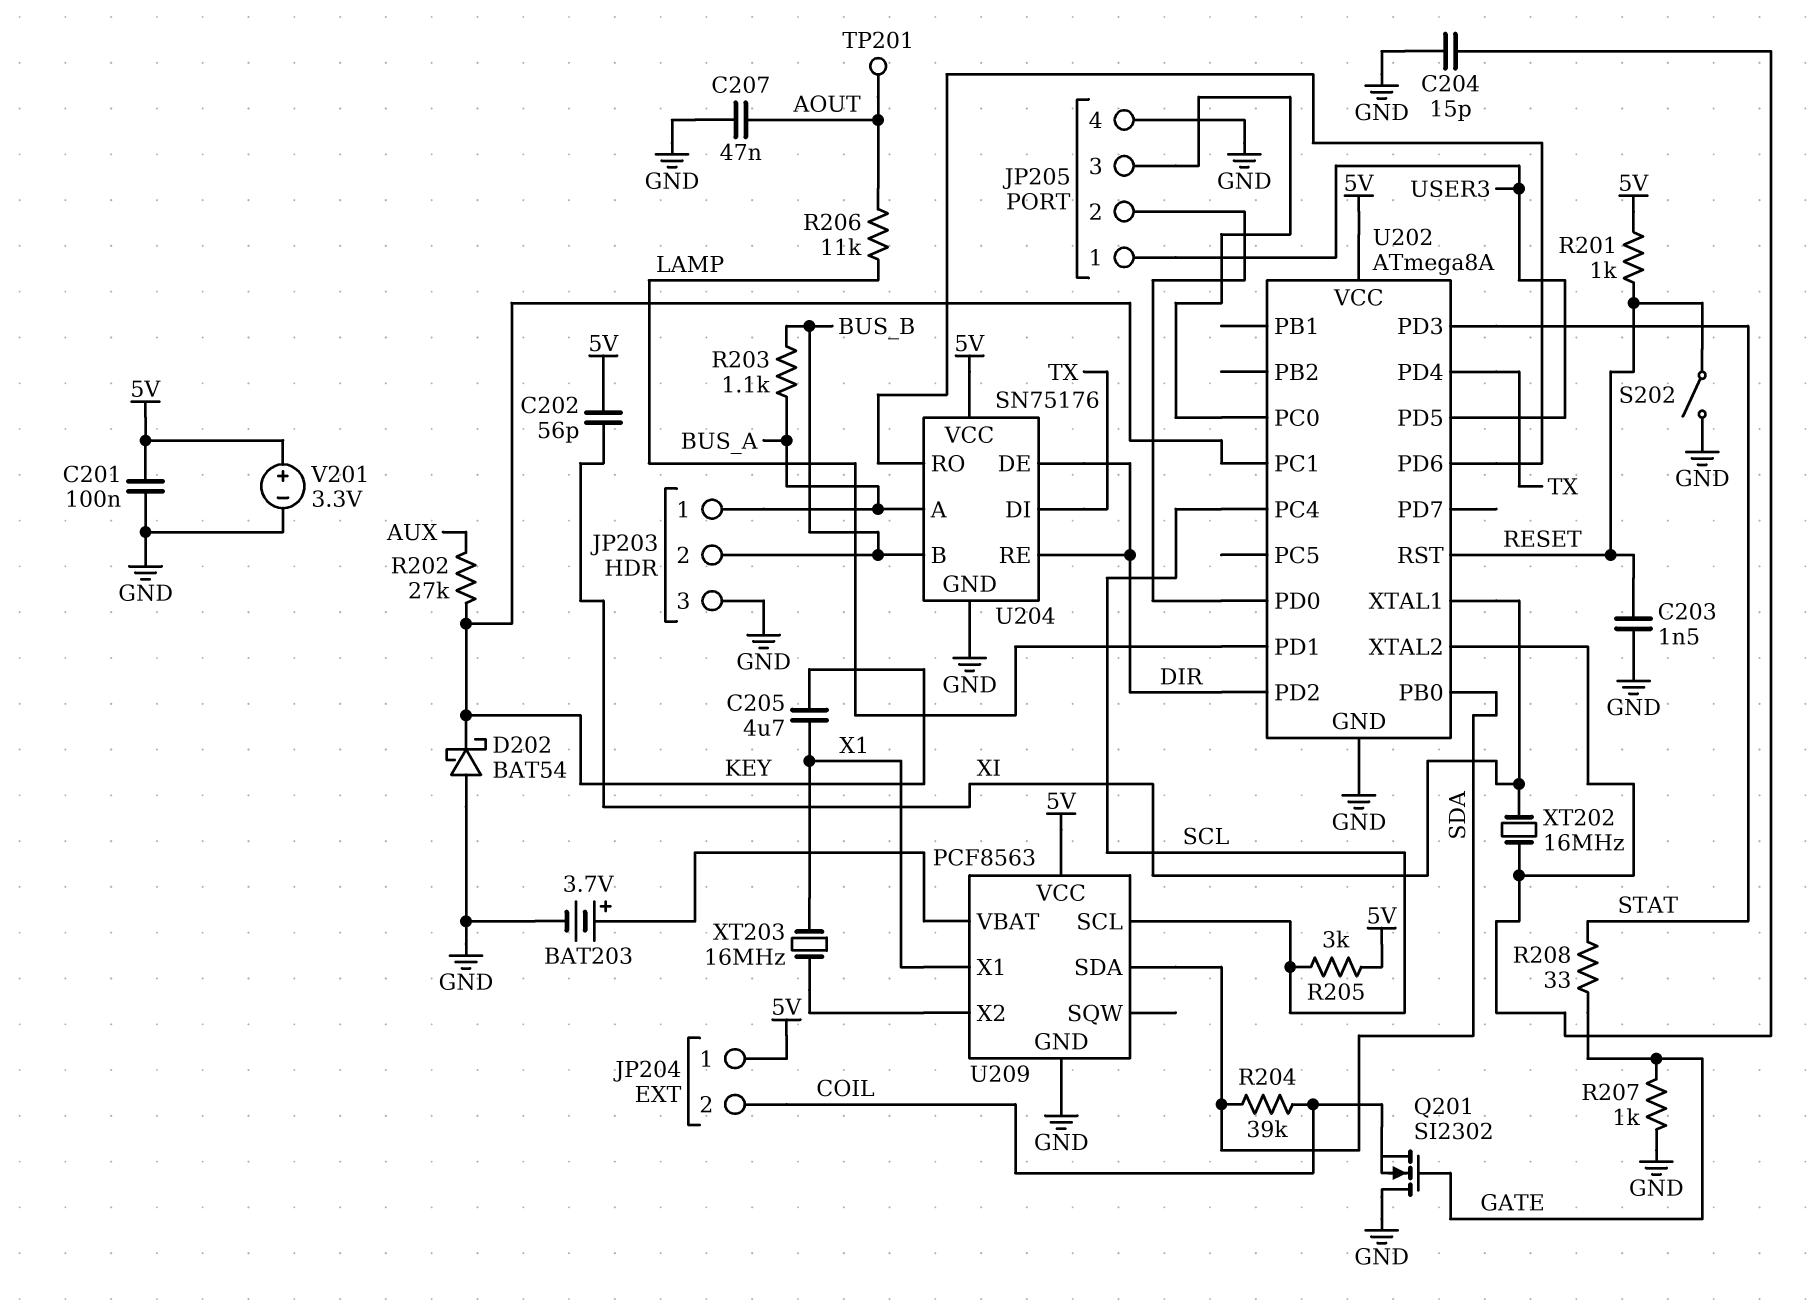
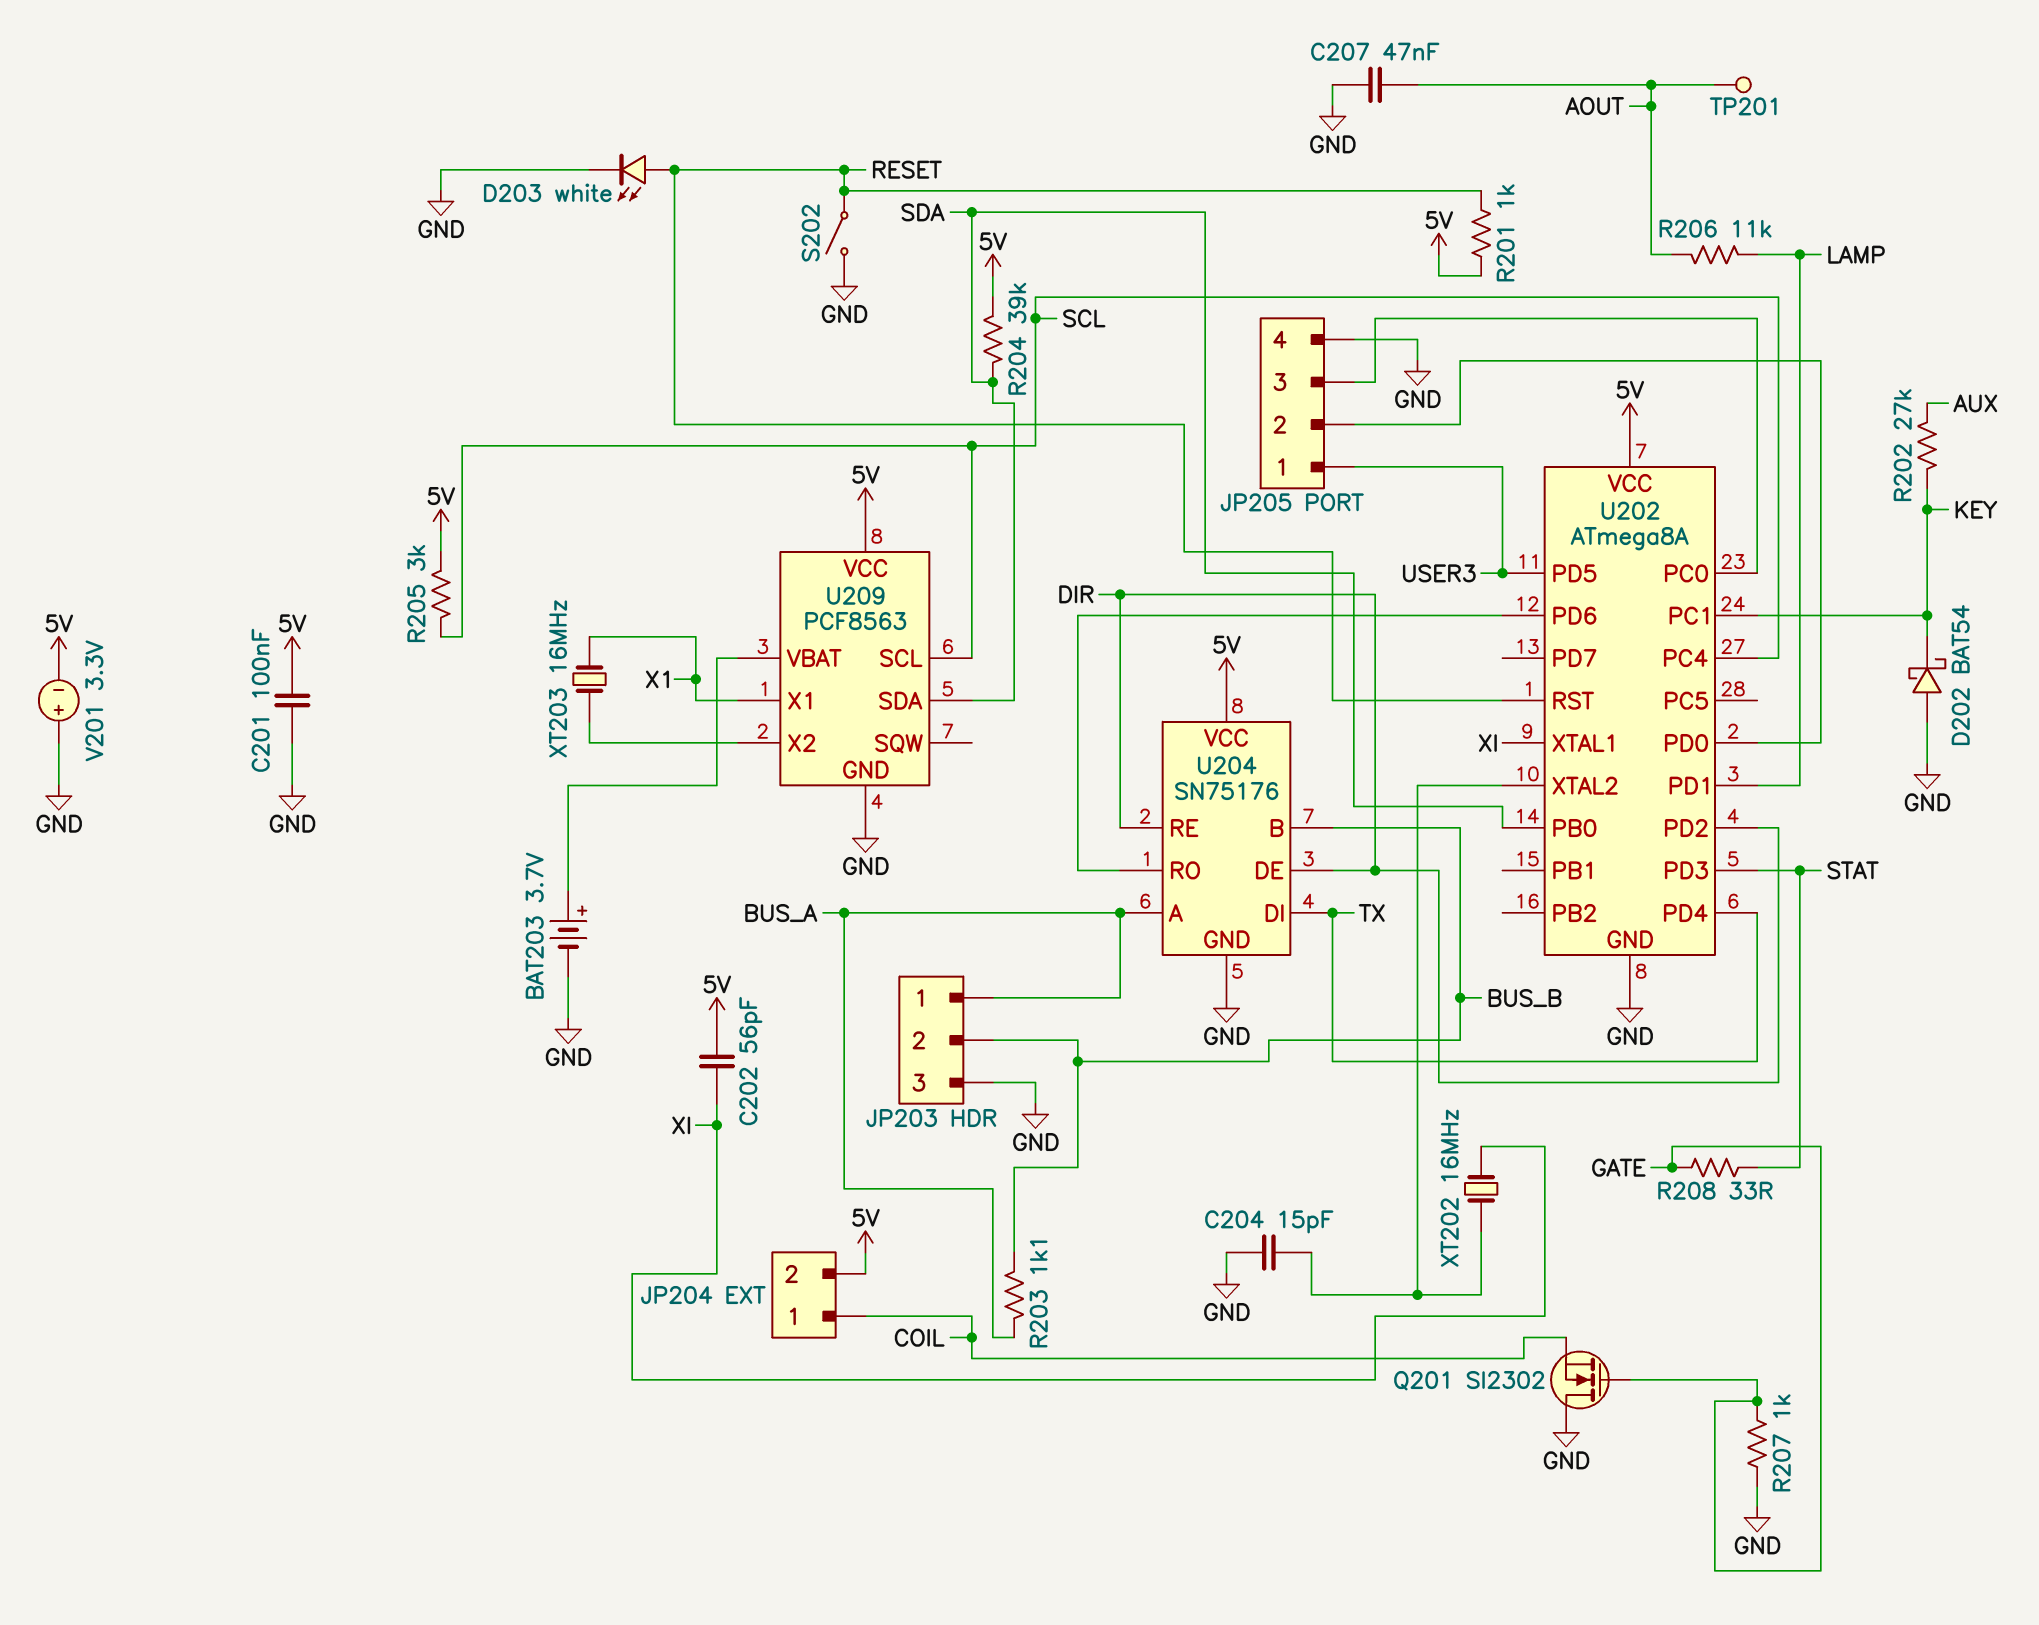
C203: 1.5nF (GND, RESET) -> none
C205: 4.7uF (KEY, X1) -> none
D203: none -> LED white (A RESET, K GND)
JP204 pin 1: 5V -> COIL
JP204 pin 2: COIL -> 5V
R204: 39k (COIL, SDA) -> 39k (5V, SDA)
V201: 3.3V (plus 5V, minus GND) -> 3.3V (plus GND, minus 5V)

